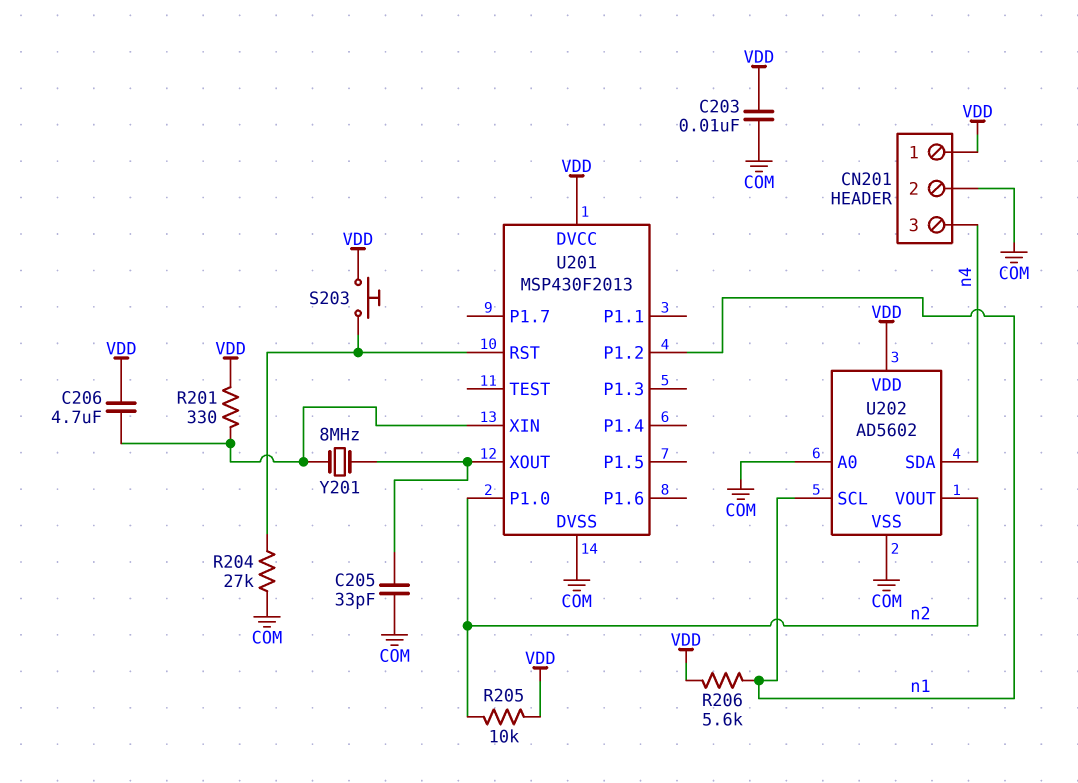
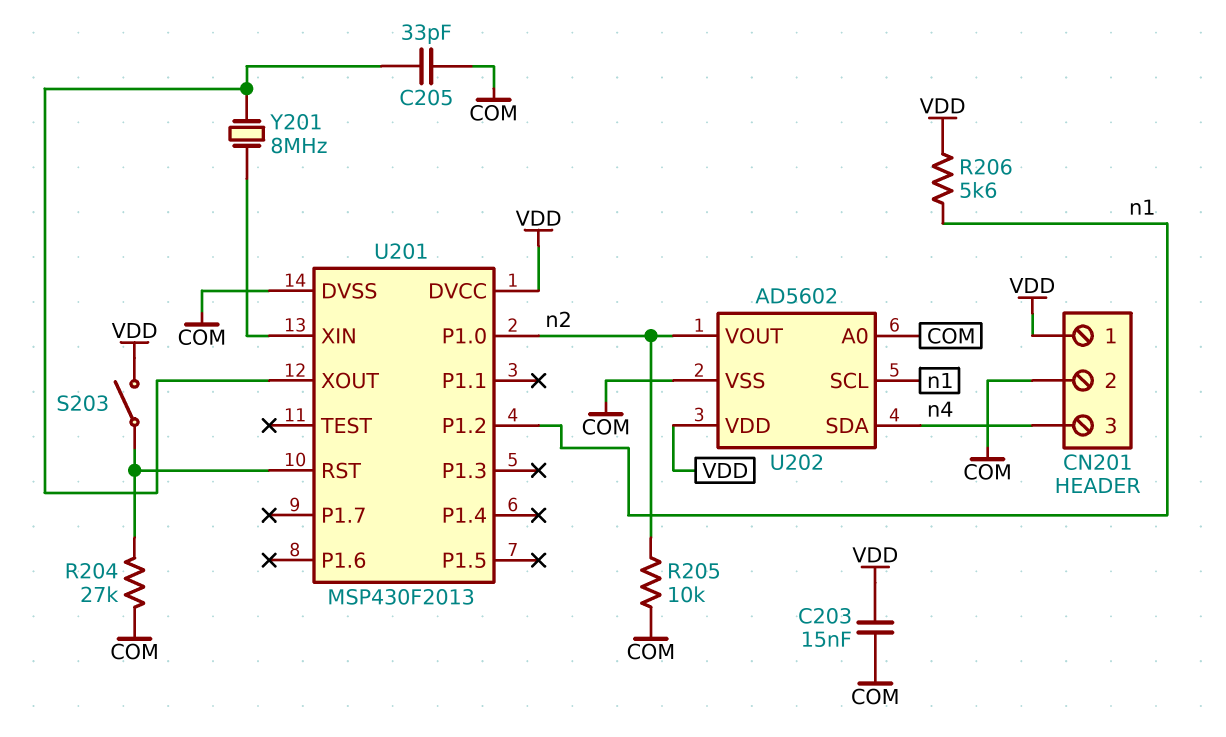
C203: 10nF (COM, VDD) -> 15nF (COM, VDD)
C206: 4.7uF (U201/XIN, VDD) -> none
R201: 330 (U201/XIN, VDD) -> none
R205: 10k (VDD, n2) -> 10k (COM, n2)
S203: button (U201/RST, VDD) -> switch (U201/RST, VDD)

